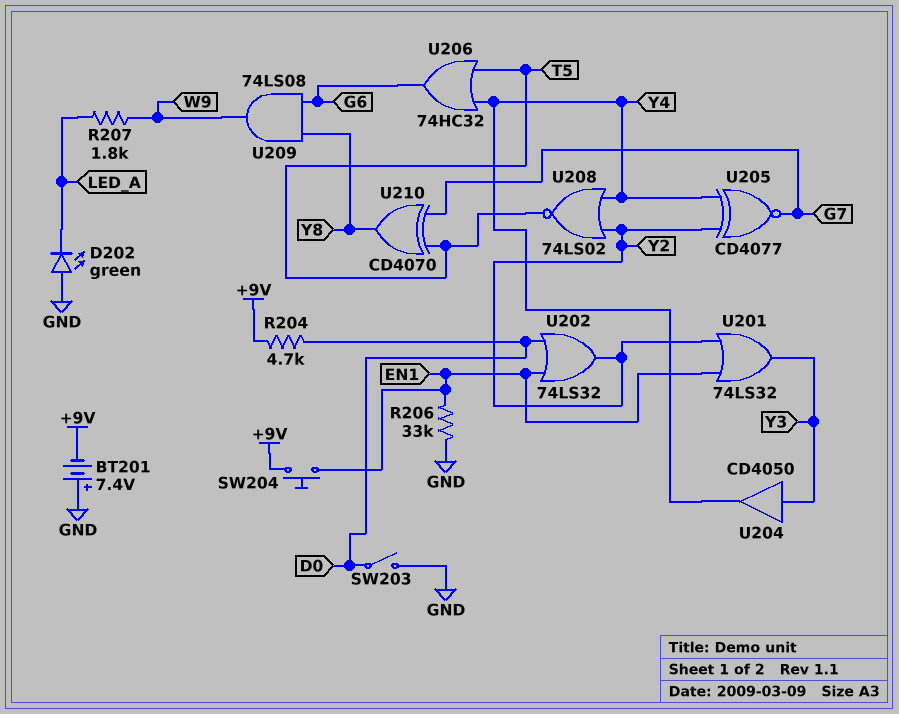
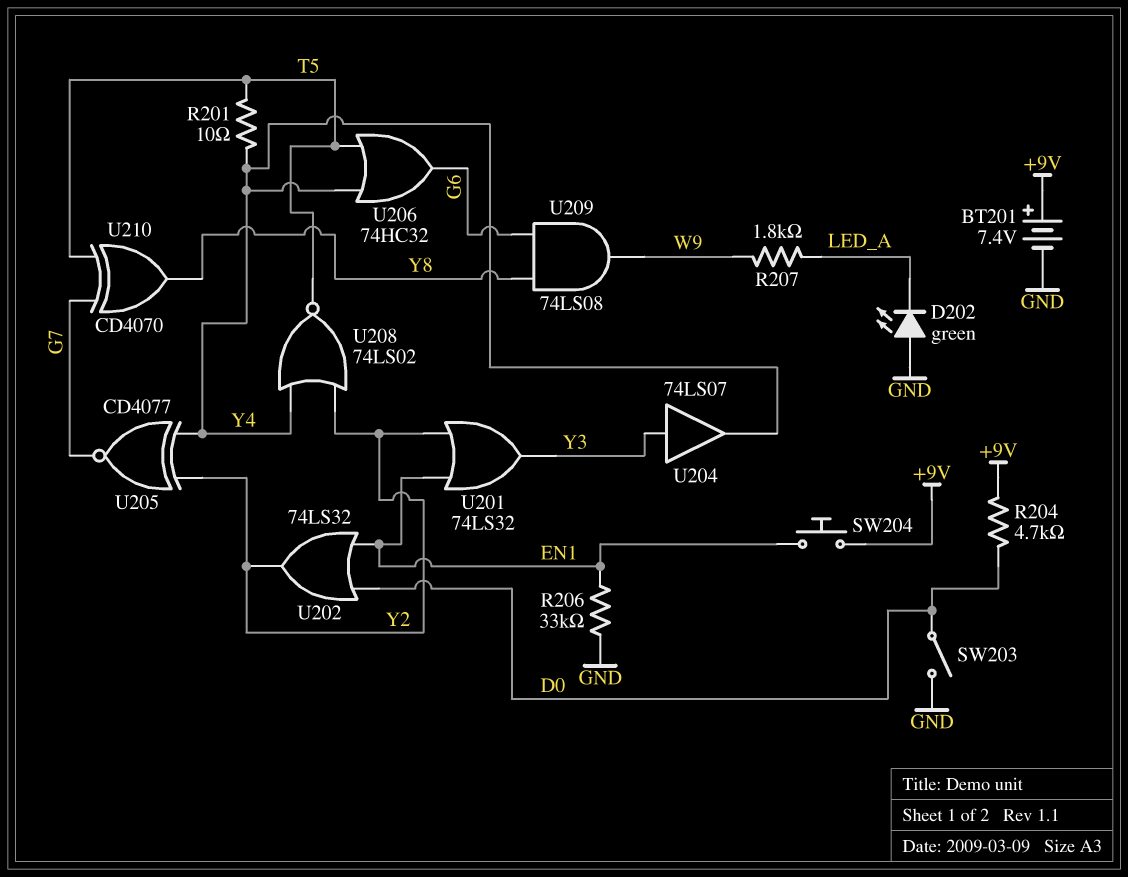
BT201: 7.4V (plus GND, minus +9V) -> 7.4V (plus +9V, minus GND)
R201: none -> 10 (T5, Y4)
U204: buffer CD4050 (in Y3, out Y4) -> buffer 74LS07 (in Y3, out Y4)

